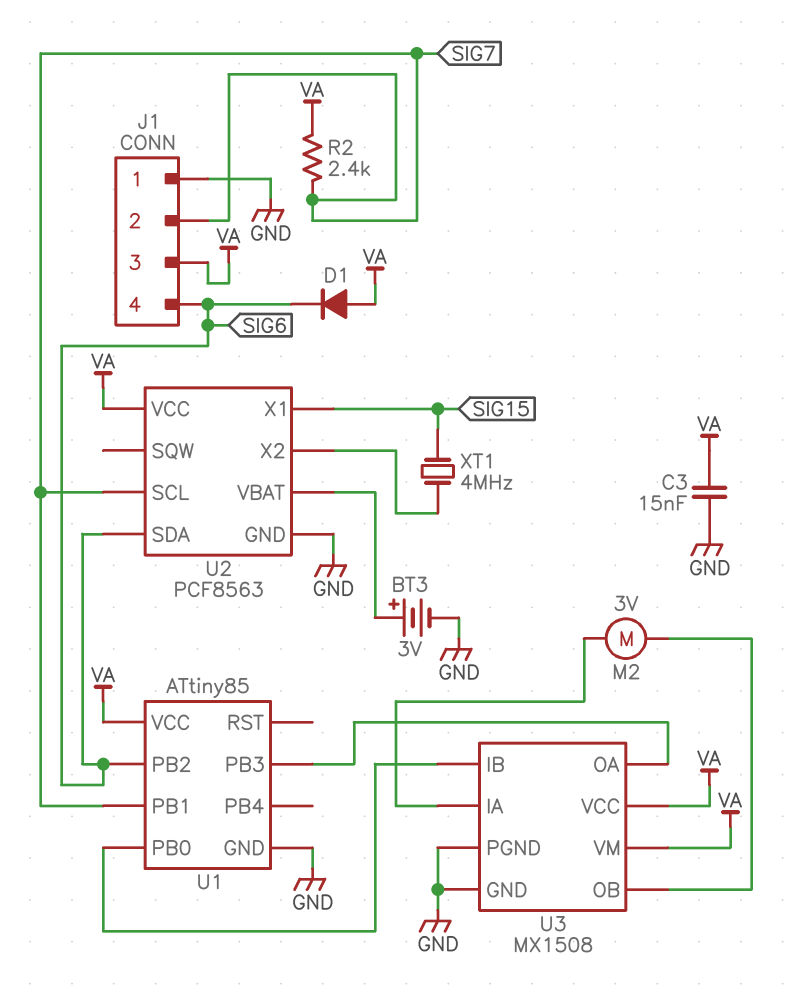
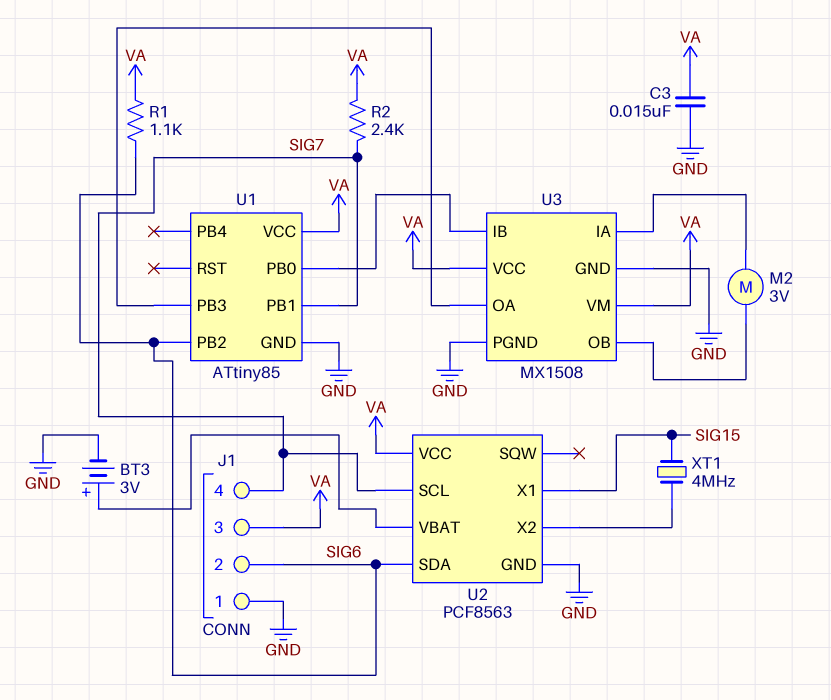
D1: diode (A VA, K SIG6) -> none
J1 pin 2: SIG7 -> SIG6
J1 pin 4: SIG6 -> SIG7
R1: none -> 1.1k (SIG6, VA)

